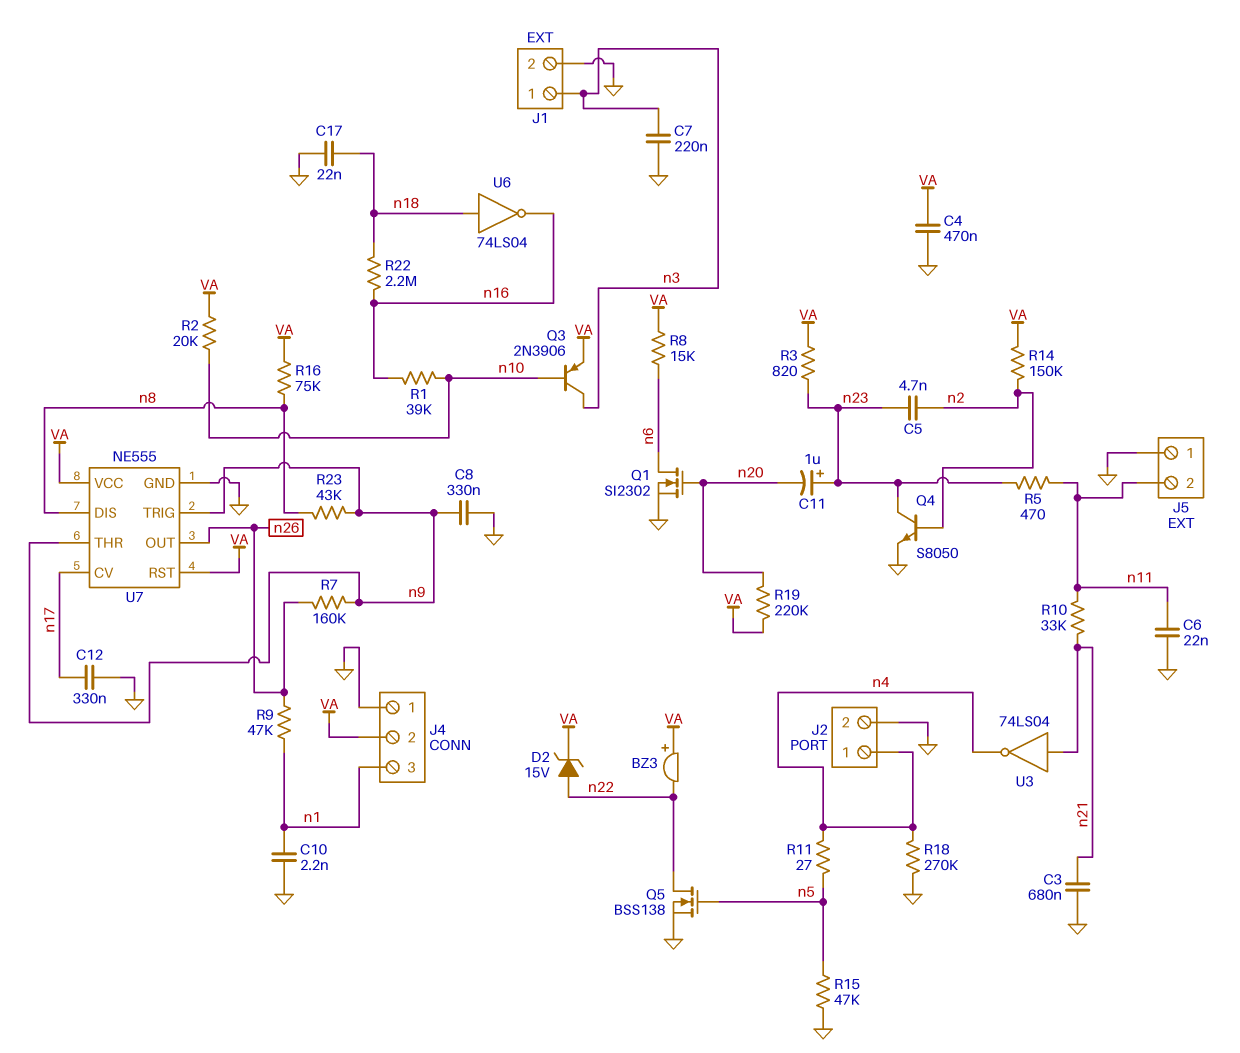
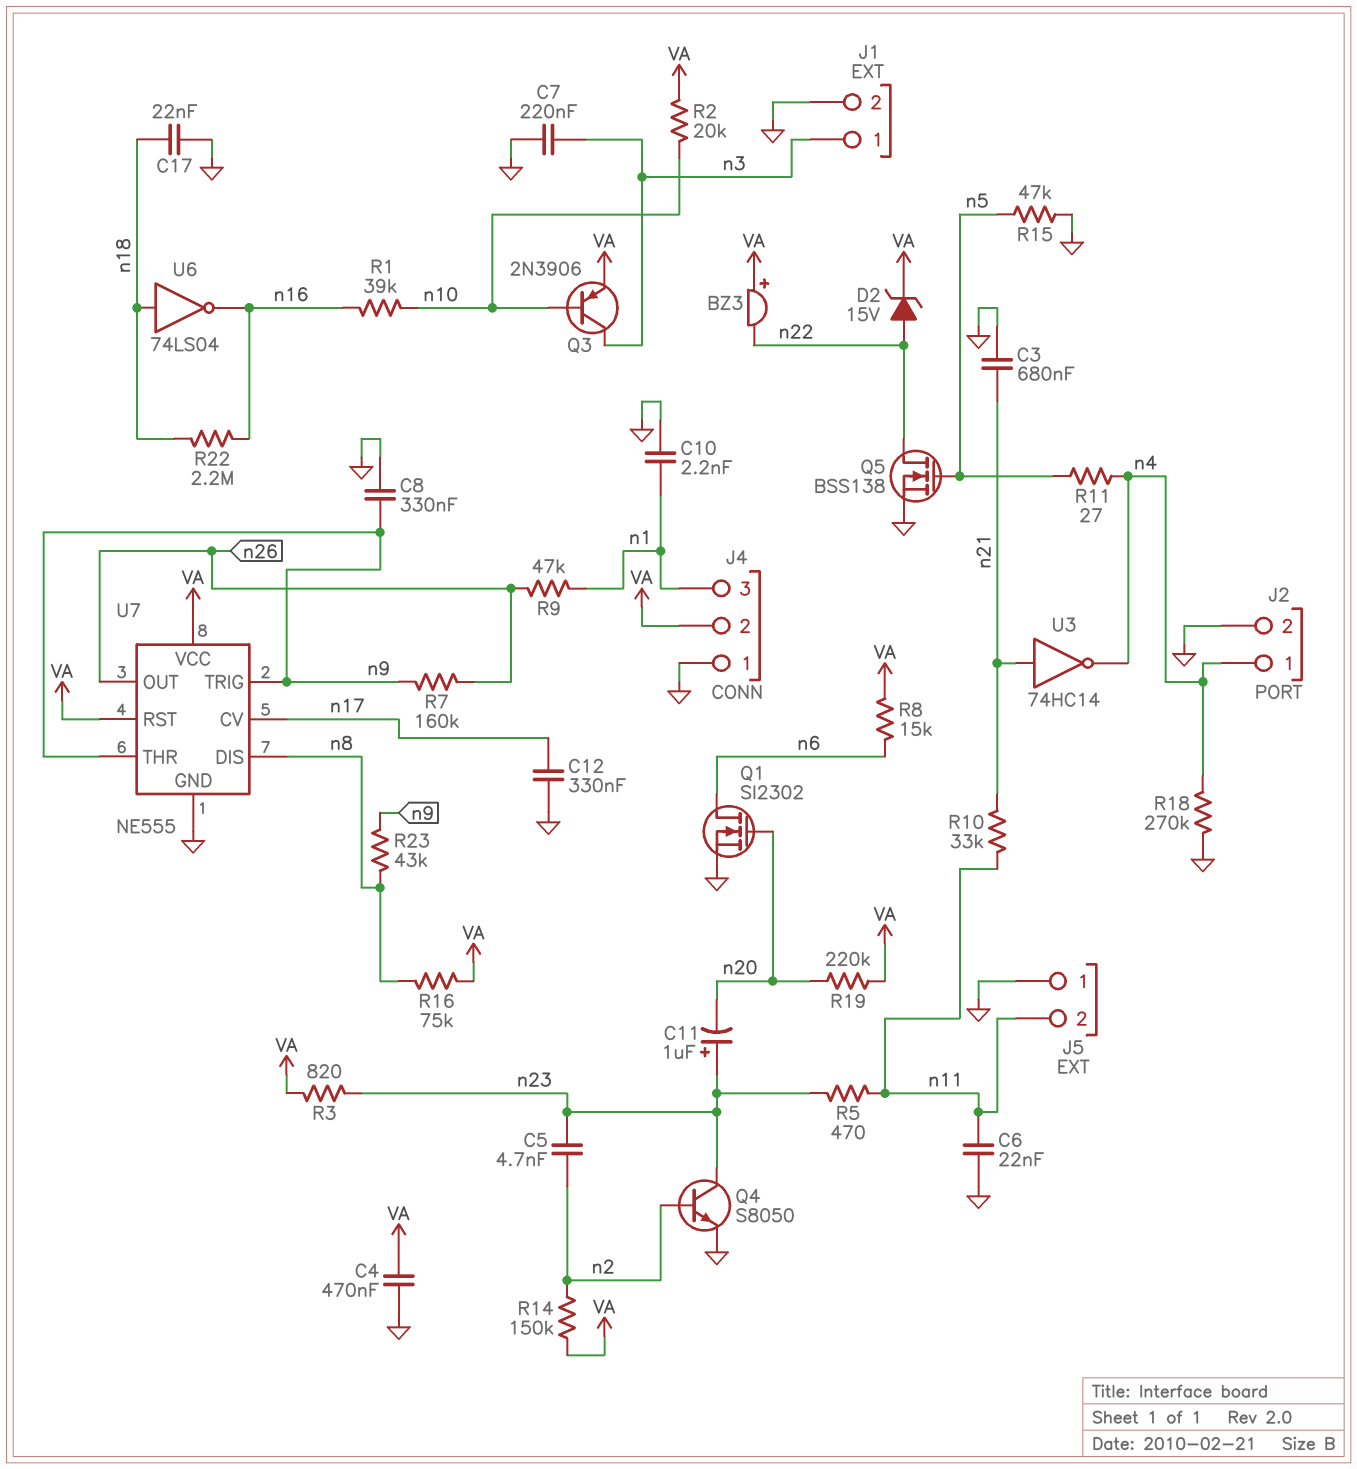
U3: NOT 74LS04 (in n21, out n4) -> NOT 74HC14 (in n21, out n4)

